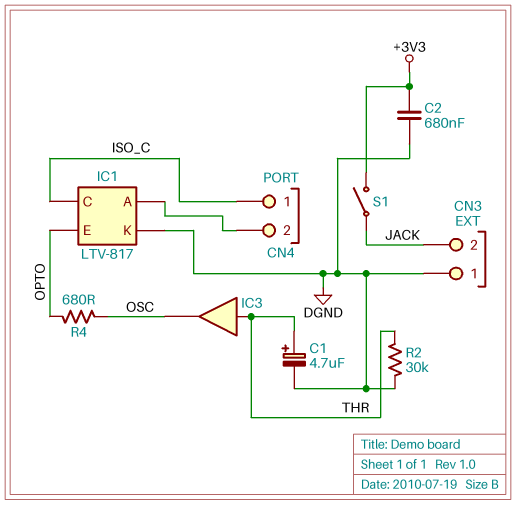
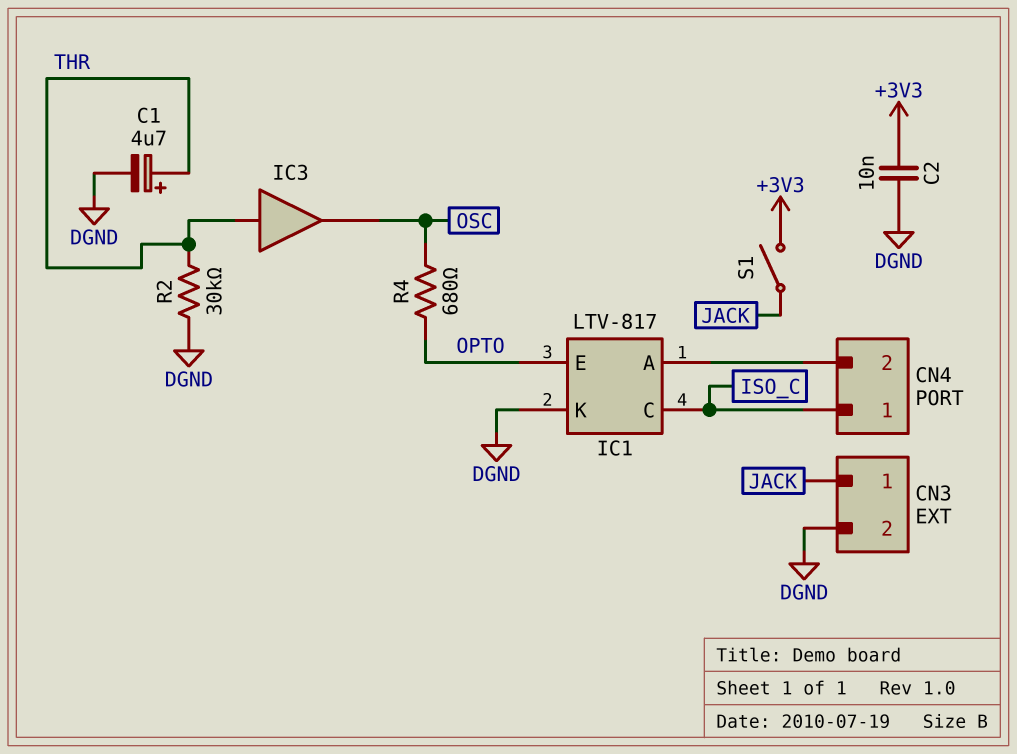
C2: 680nF (+3V3, DGND) -> 10nF (+3V3, DGND)
CN3 pin 1: DGND -> JACK
CN3 pin 2: JACK -> DGND

